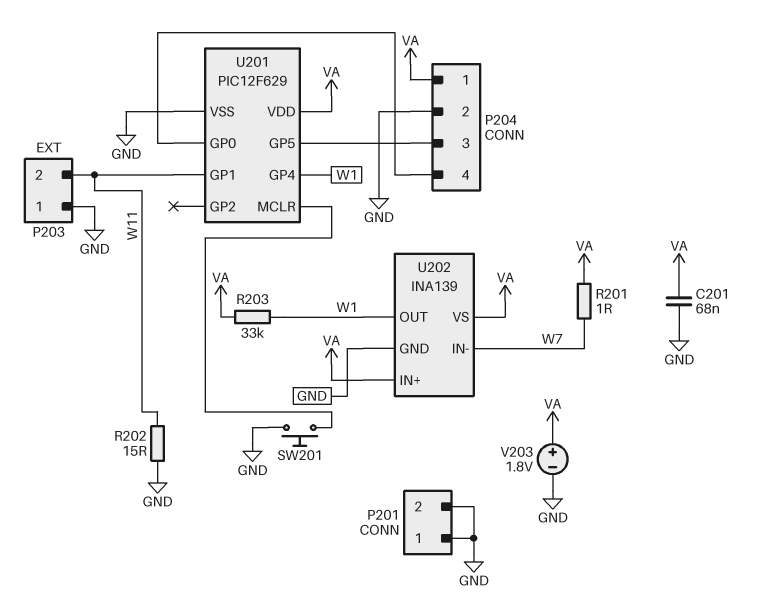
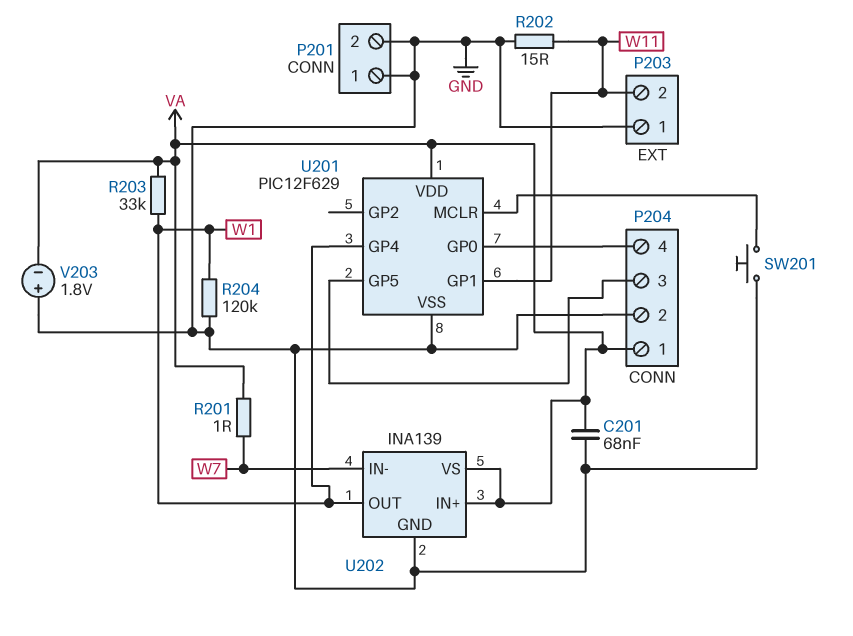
R204: none -> 120k (GND, W1)
V203: 1.8V (plus VA, minus GND) -> 1.8V (plus GND, minus VA)

